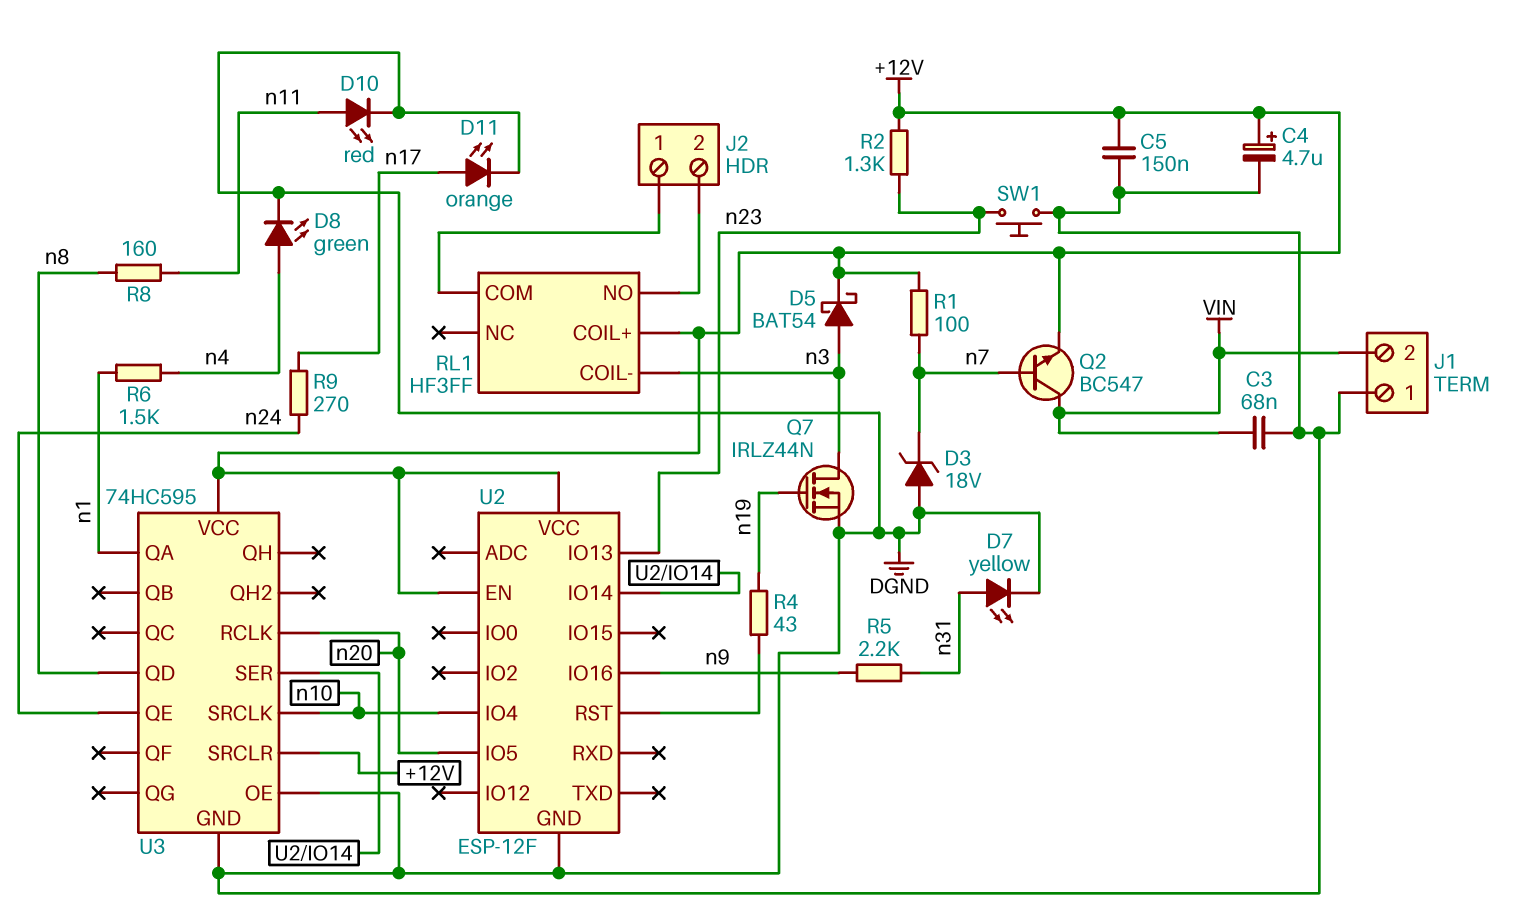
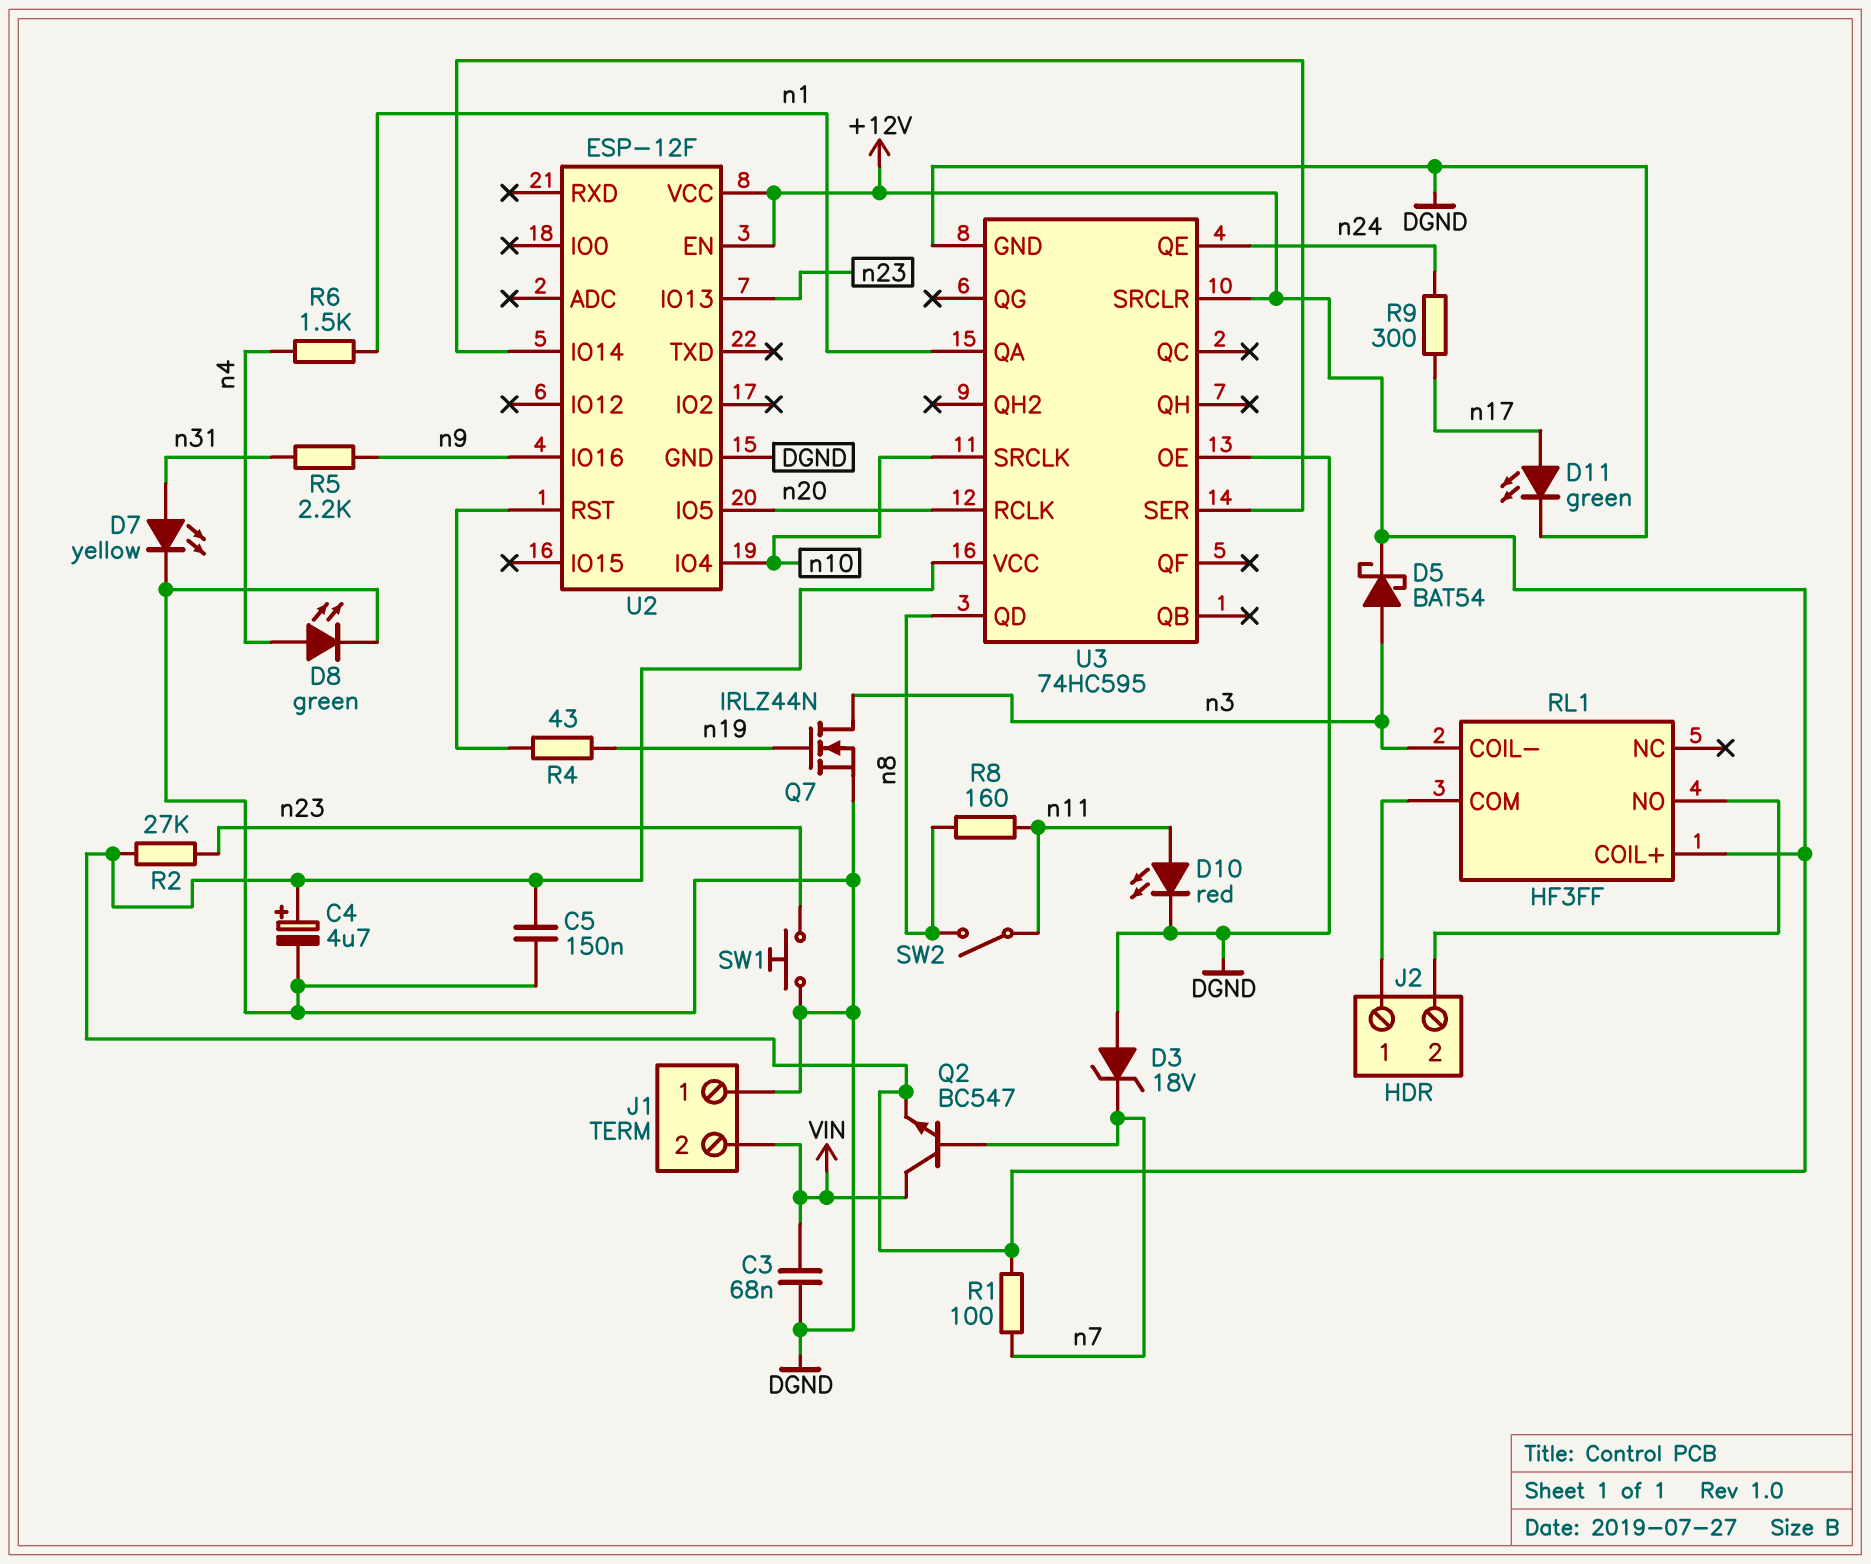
D11: LED orange (A n17, K DGND) -> LED green (A n17, K DGND)
R2: 1.3k (+12V, n23) -> 27k (+12V, n23)
R9: 270 (n17, n24) -> 300 (n17, n24)
SW2: none -> switch (n8, n11)

